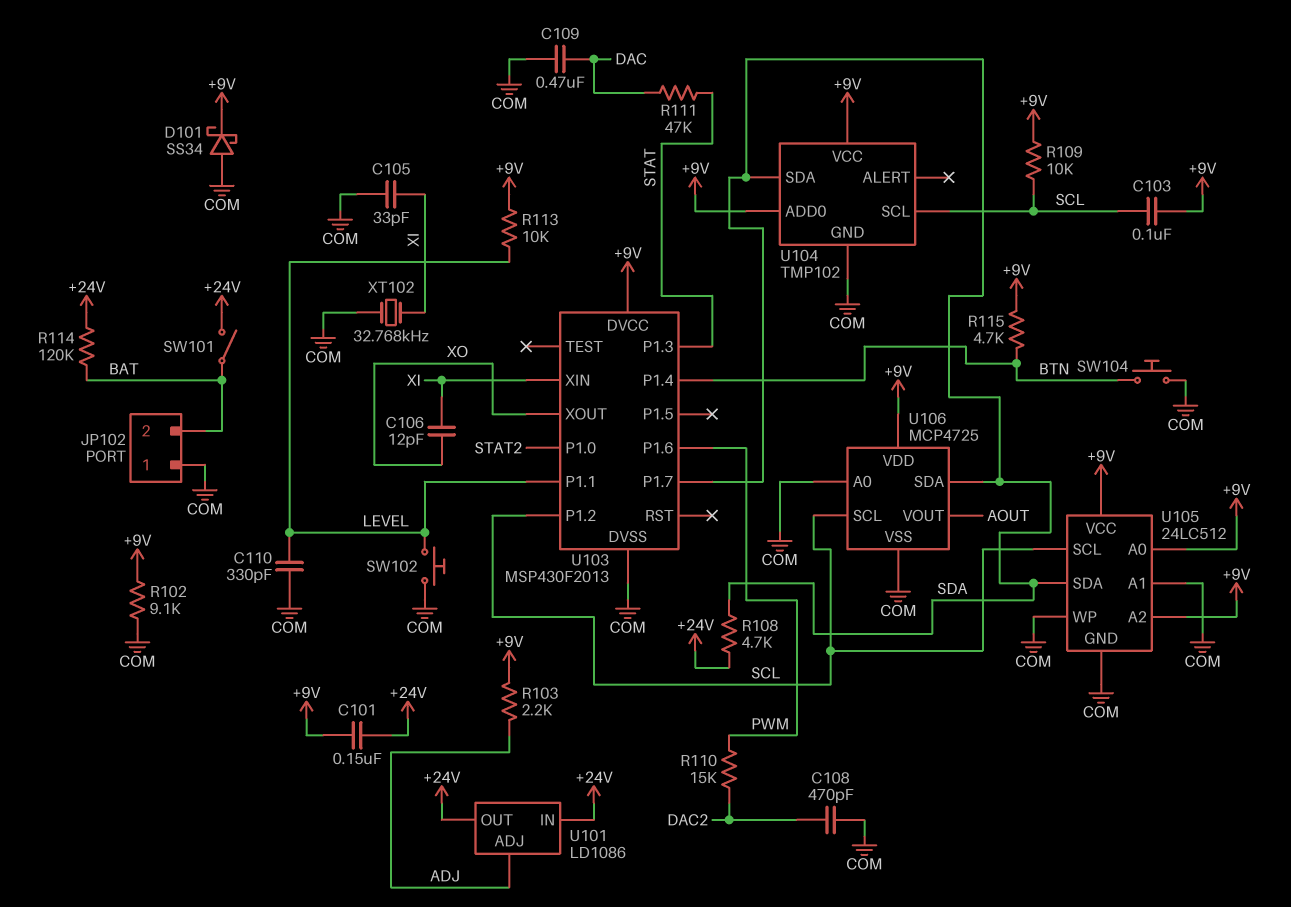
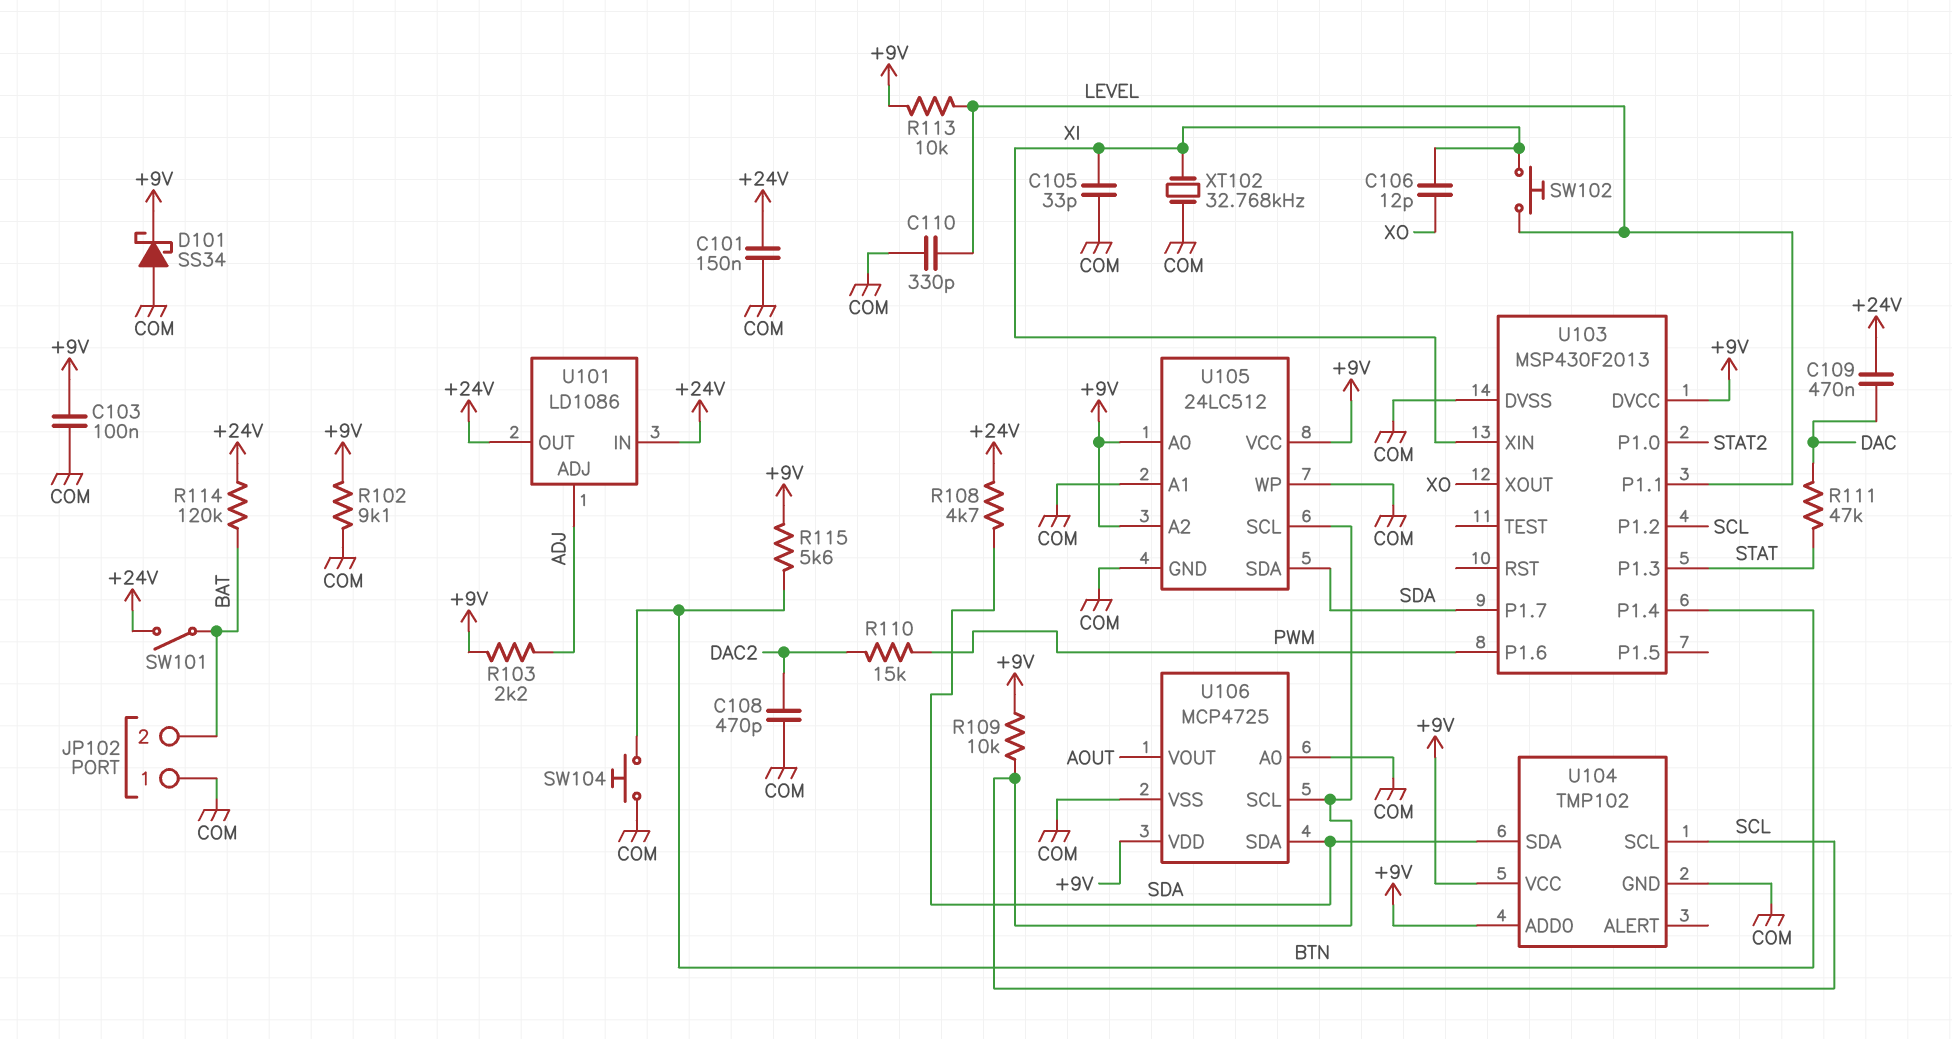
C101: 150nF (+9V, +24V) -> 150nF (+24V, COM)
C103: 100nF (+9V, SCL) -> 100nF (+9V, COM)
C109: 470nF (COM, DAC) -> 470nF (+24V, DAC)
R115: 4.7k (+9V, BTN) -> 5.6k (+9V, BTN)
SW102: button (COM, LEVEL) -> button (LEVEL, XI)

